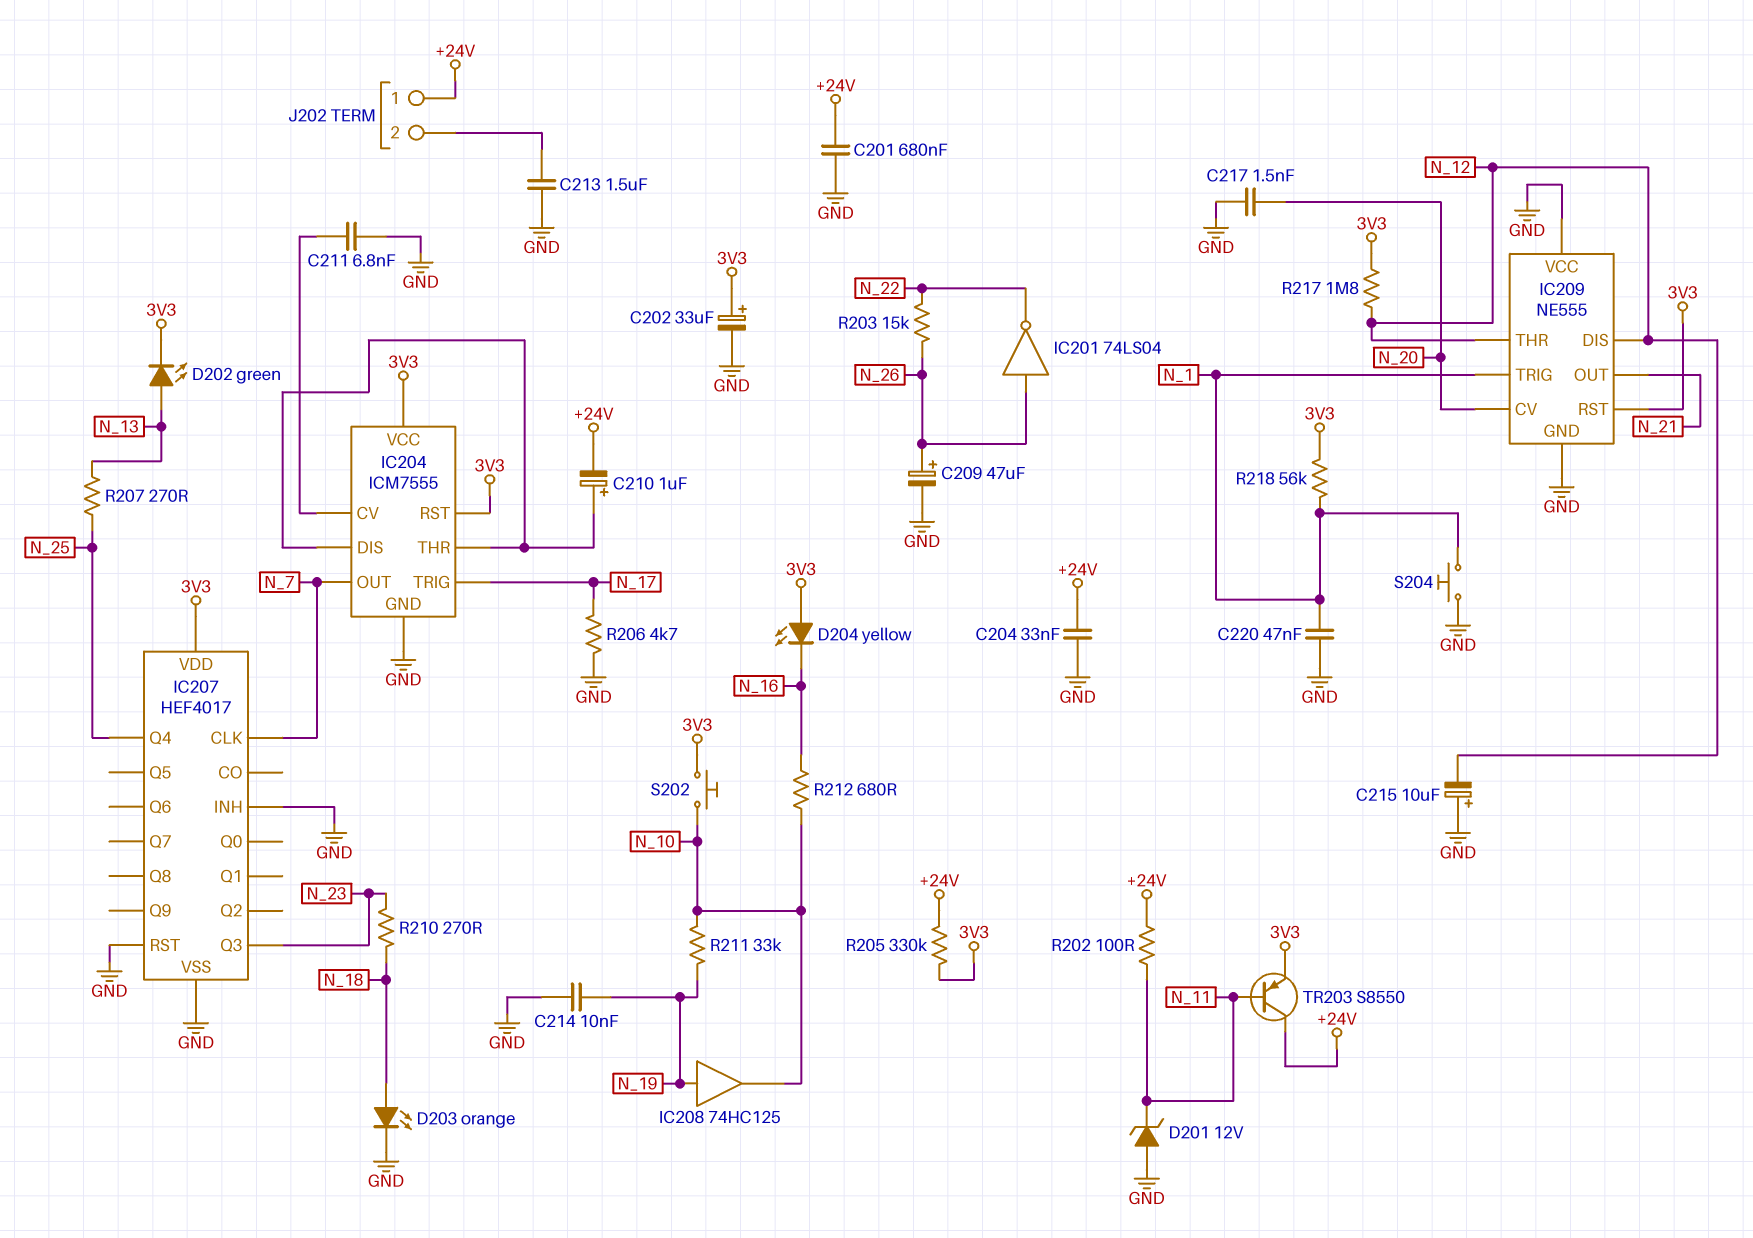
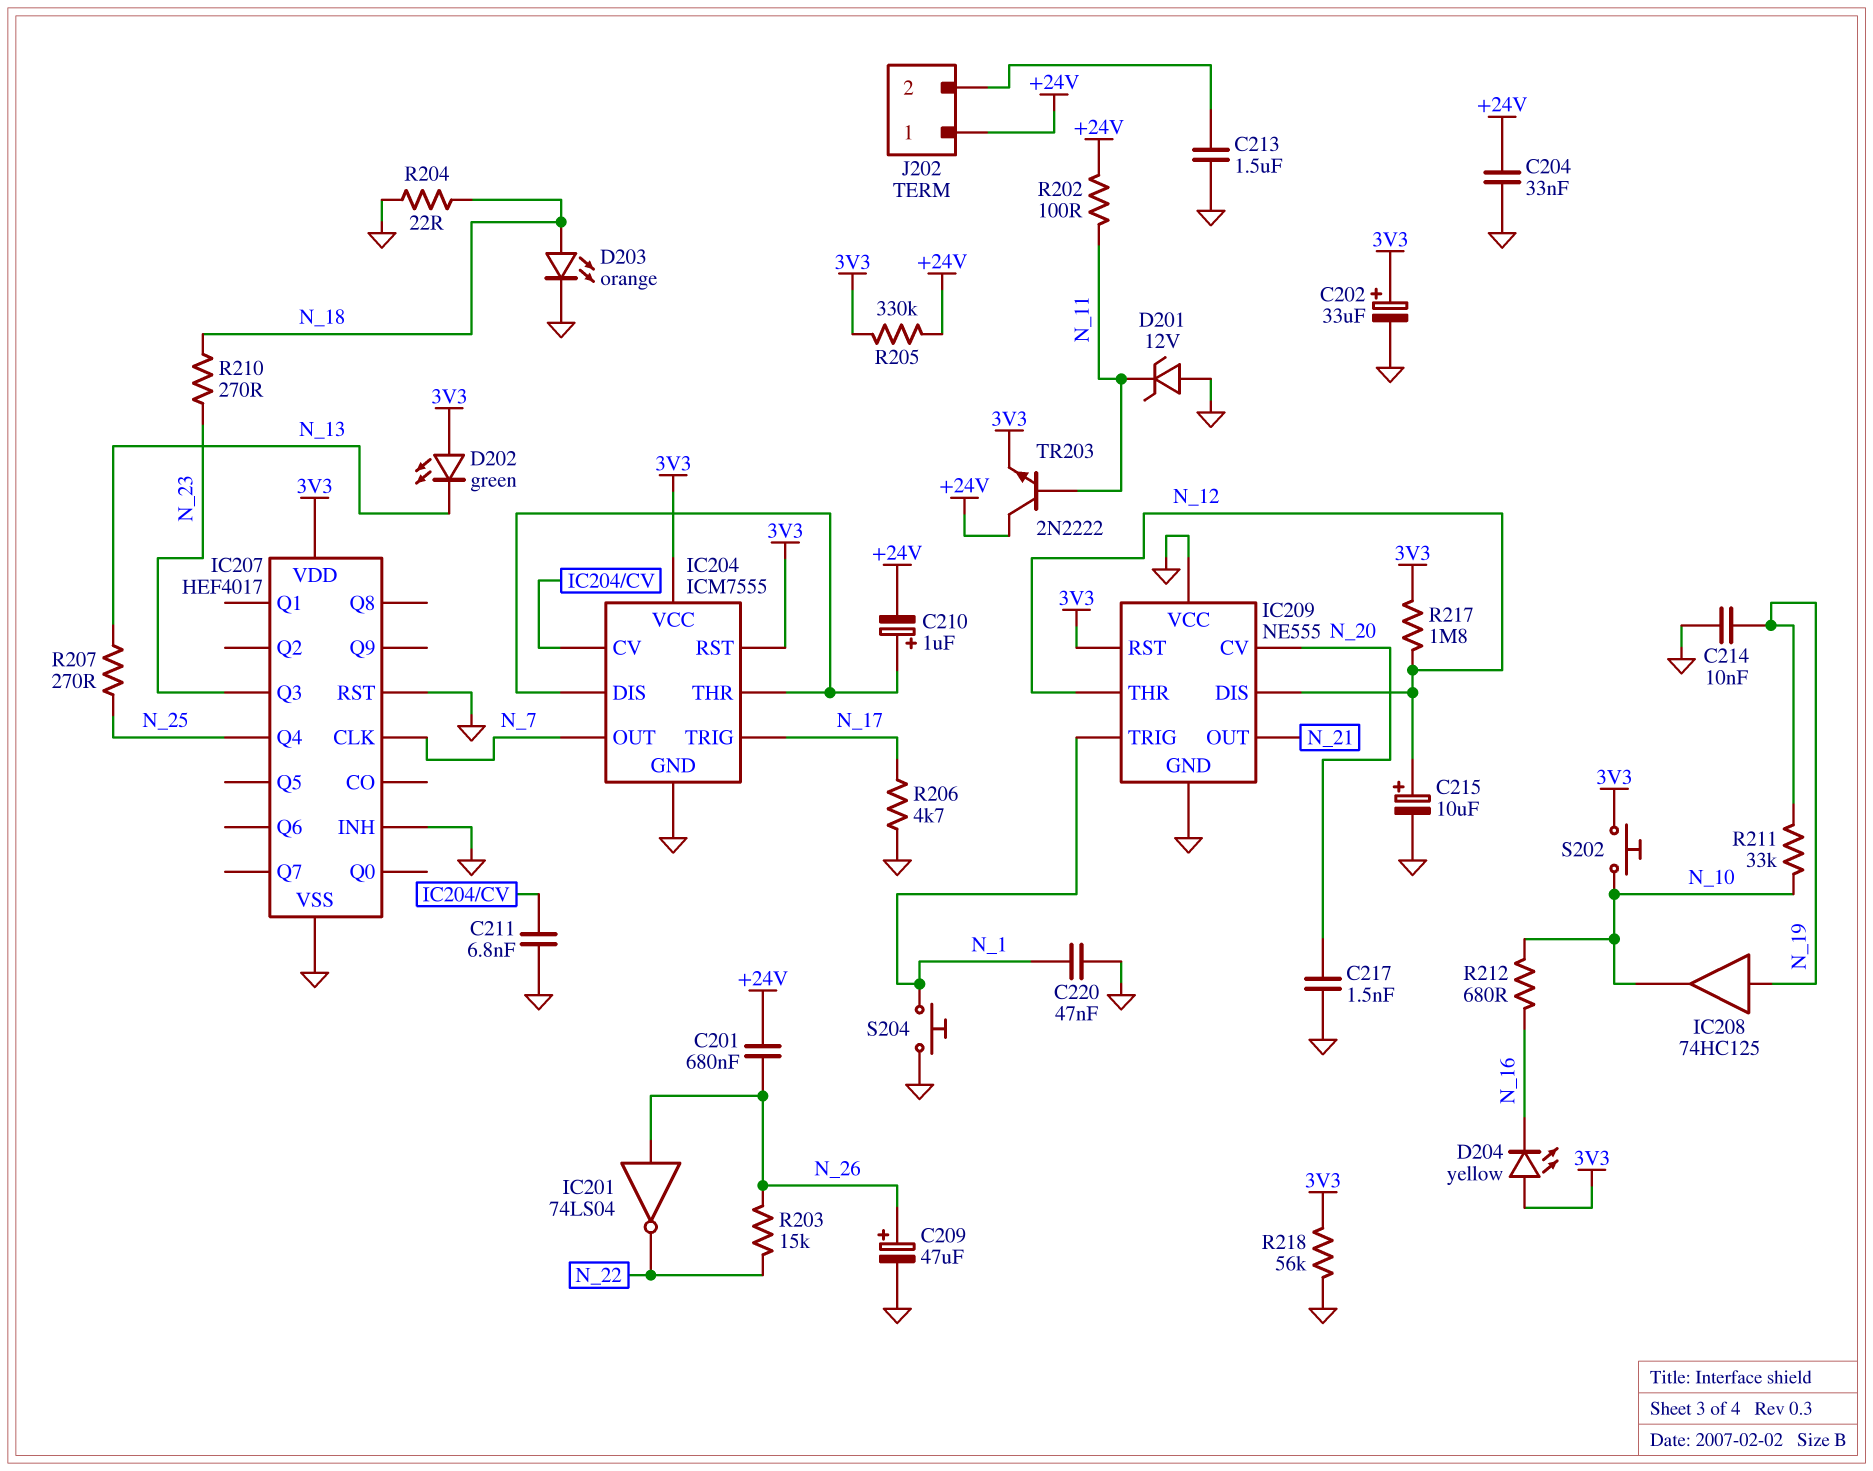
C201: 680nF (+24V, GND) -> 680nF (+24V, N_26)
C215: 10uF (plus GND, minus N_12) -> 10uF (plus N_12, minus GND)
D202: LED green (A N_13, K 3V3) -> LED green (A 3V3, K N_13)
R204: none -> 22 (GND, N_18)
R218: 56k (3V3, N_1) -> 56k (3V3, GND)
TR203: PNP S8550 (B N_11, C +24V, E 3V3) -> NPN 2N2222 (B N_11, C +24V, E 3V3)

